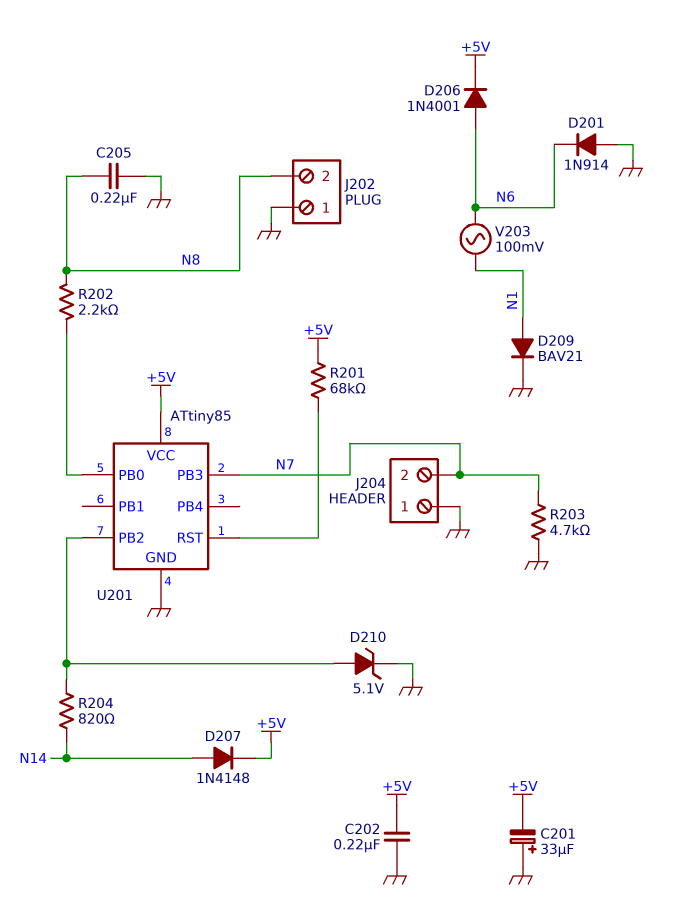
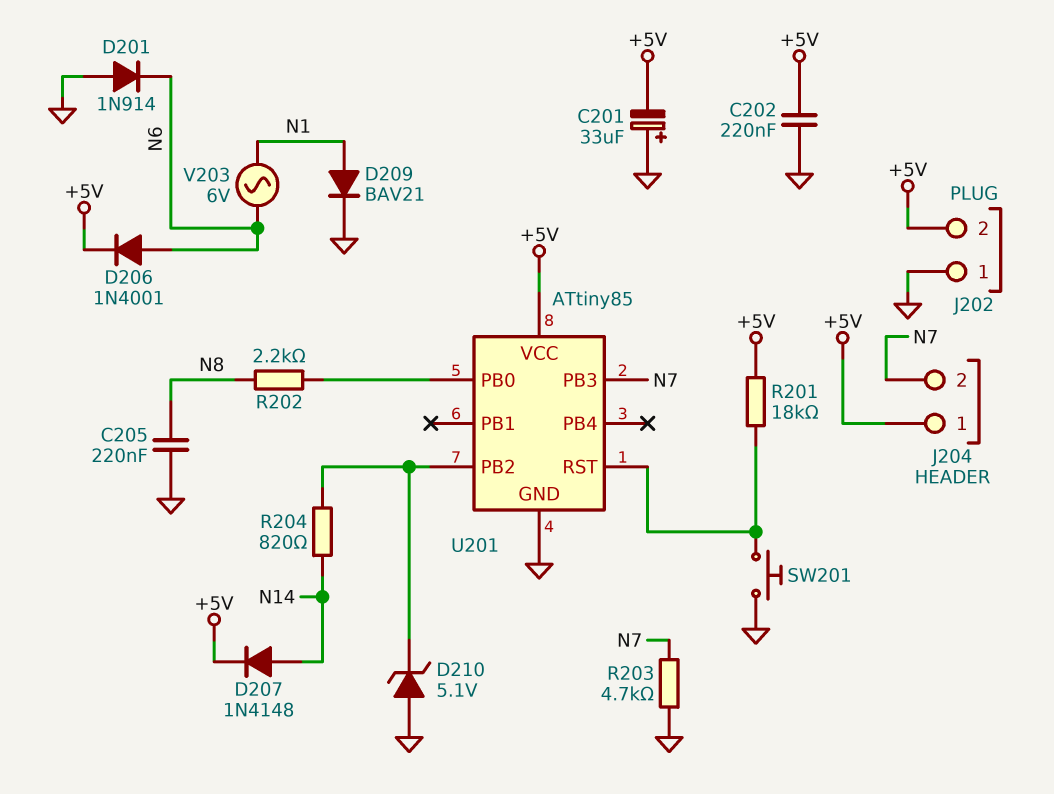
D210: zener 5.1V (A U201/PB2, K GND) -> zener 5.1V (A GND, K U201/PB2)
J202 pin 2: N8 -> +5V
J204 pin 1: GND -> +5V
R201: 68k (+5V, U201/RST) -> 18k (+5V, U201/RST)
SW201: none -> button (GND, U201/RST)
V203: AC 100mV (N1, N6) -> AC 6V (N1, N6)

